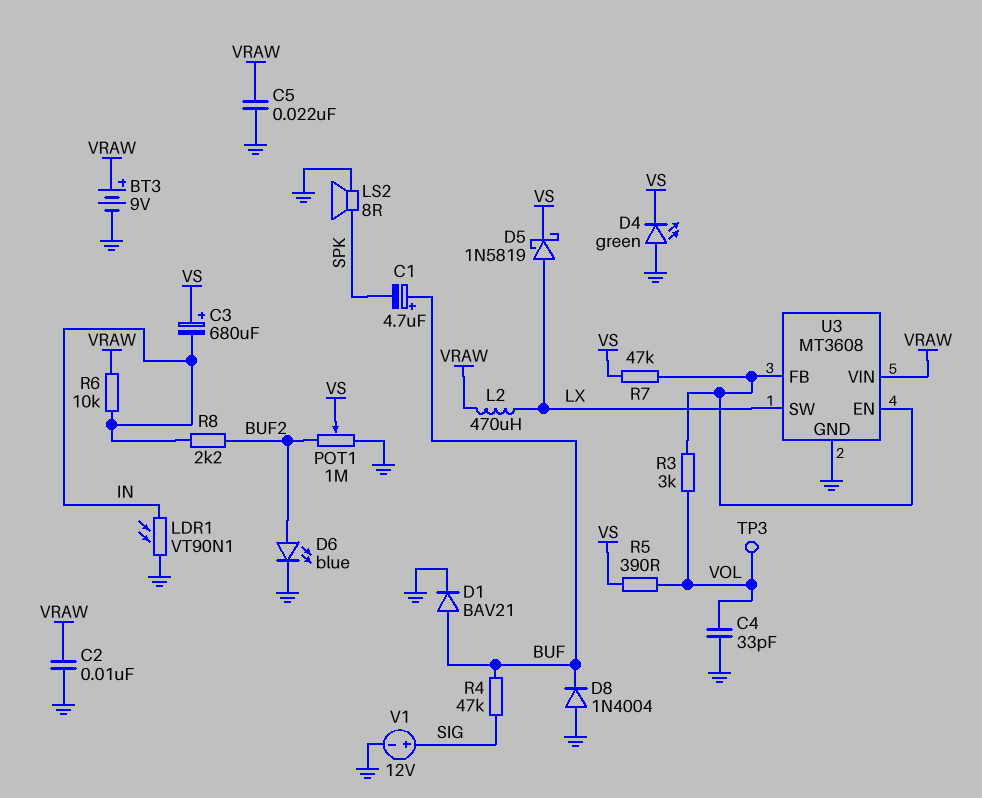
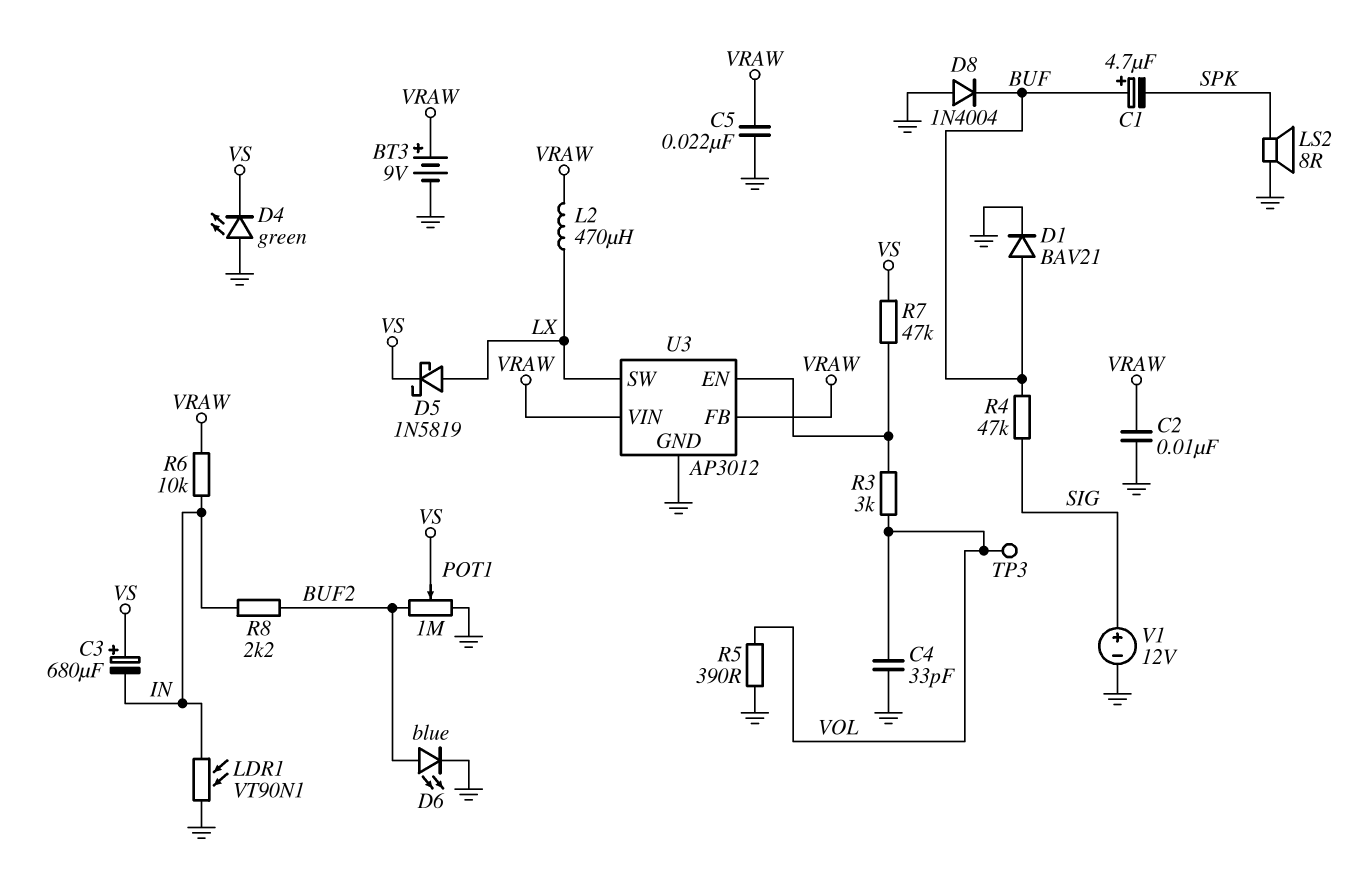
R5: 390 (VOL, VS) -> 390 (GND, VOL)
U3: MT3608 -> AP3012
U3 pin FB: U3/EN -> VRAW

